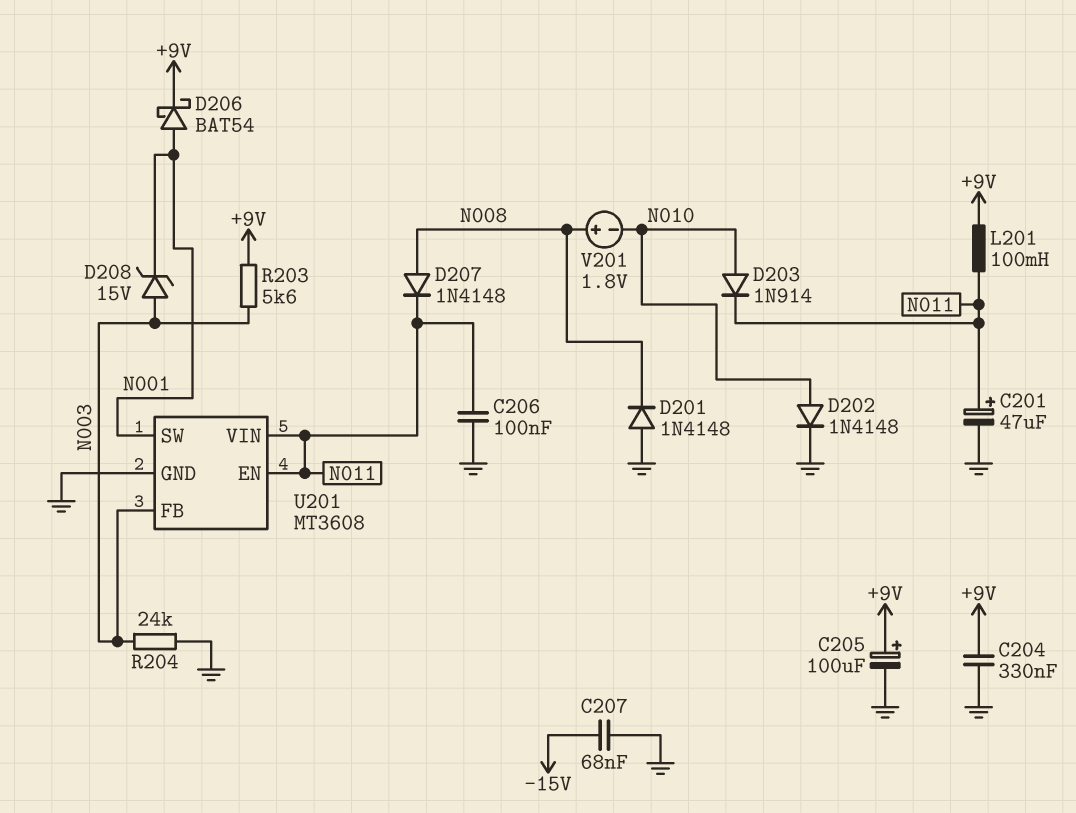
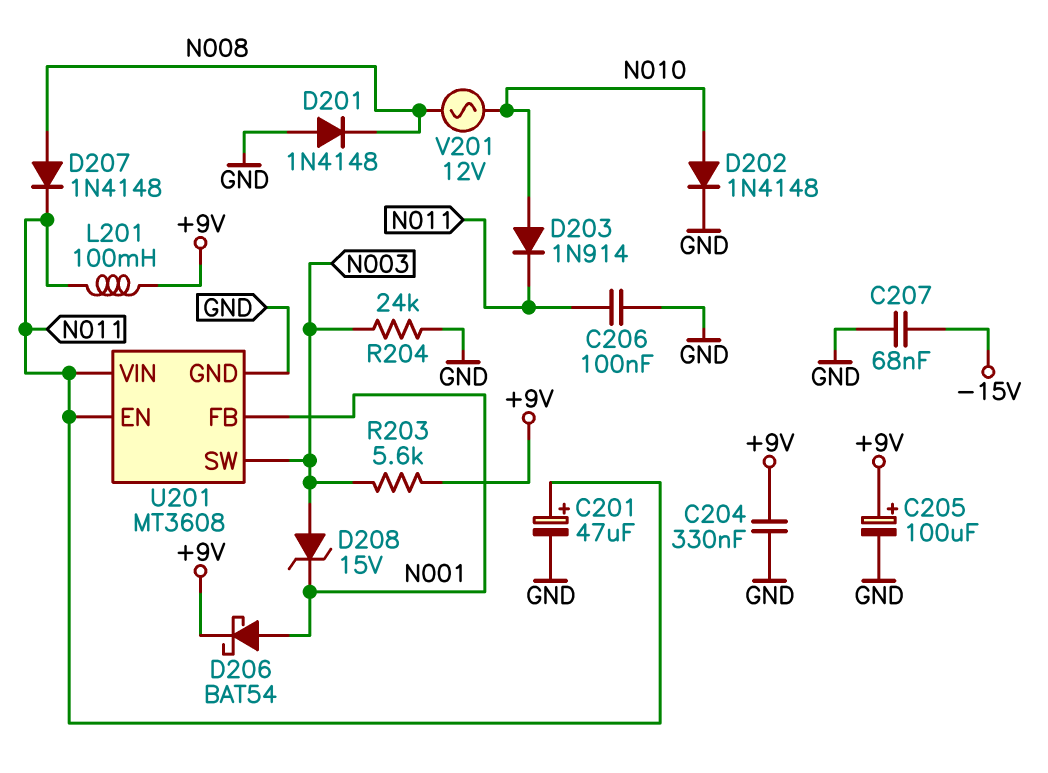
U201 pin FB: N003 -> N001
U201 pin SW: N001 -> N003
V201: 1.8V (plus N008, minus N010) -> AC 12V (N008, N010)

